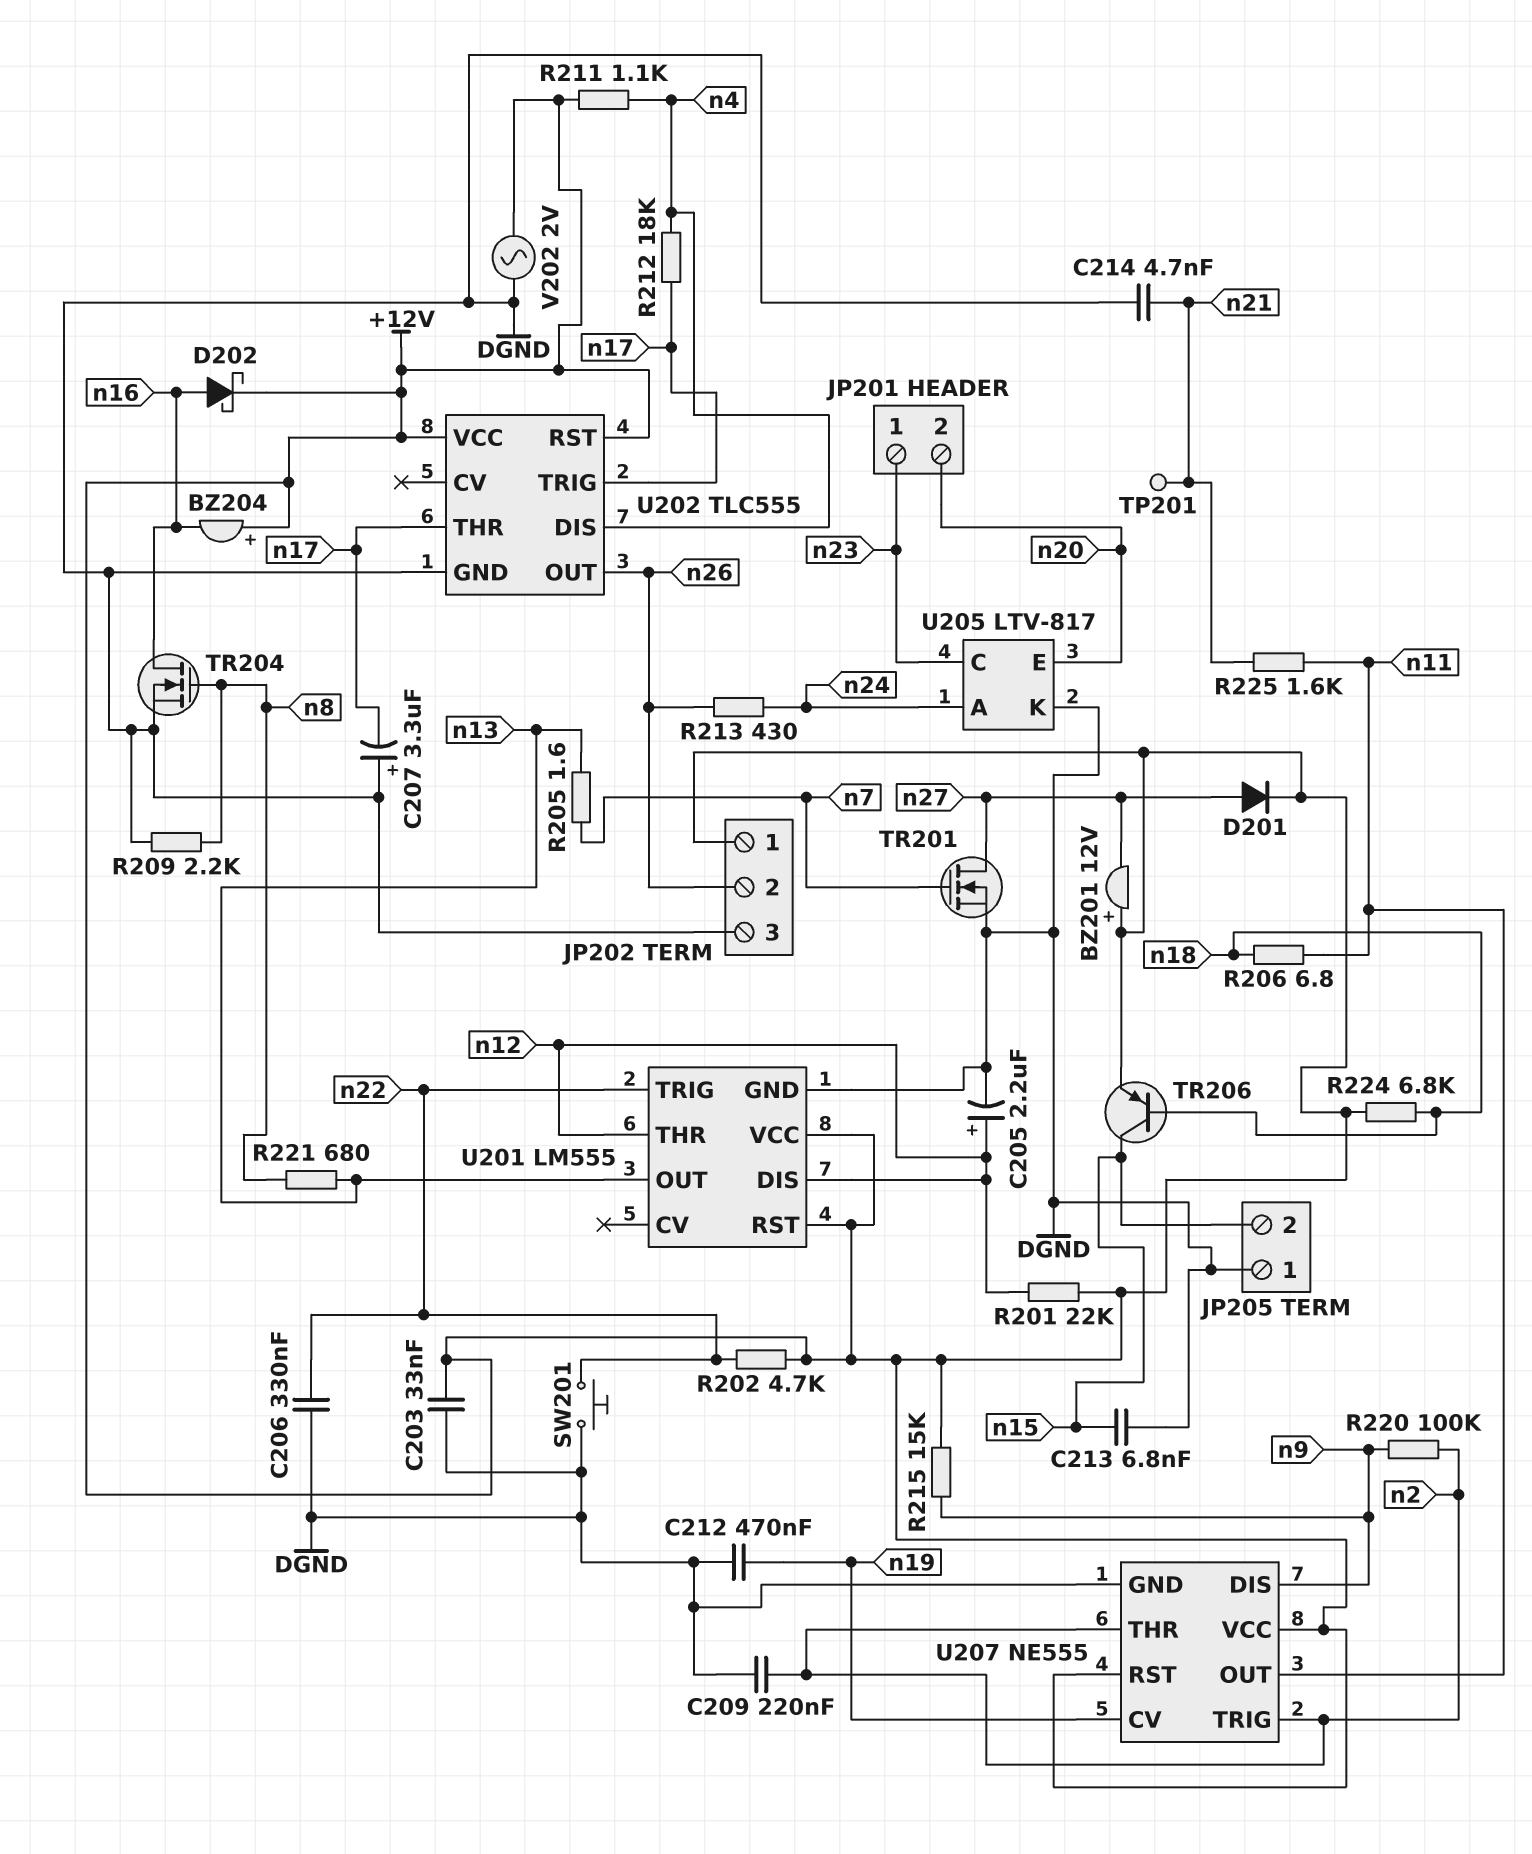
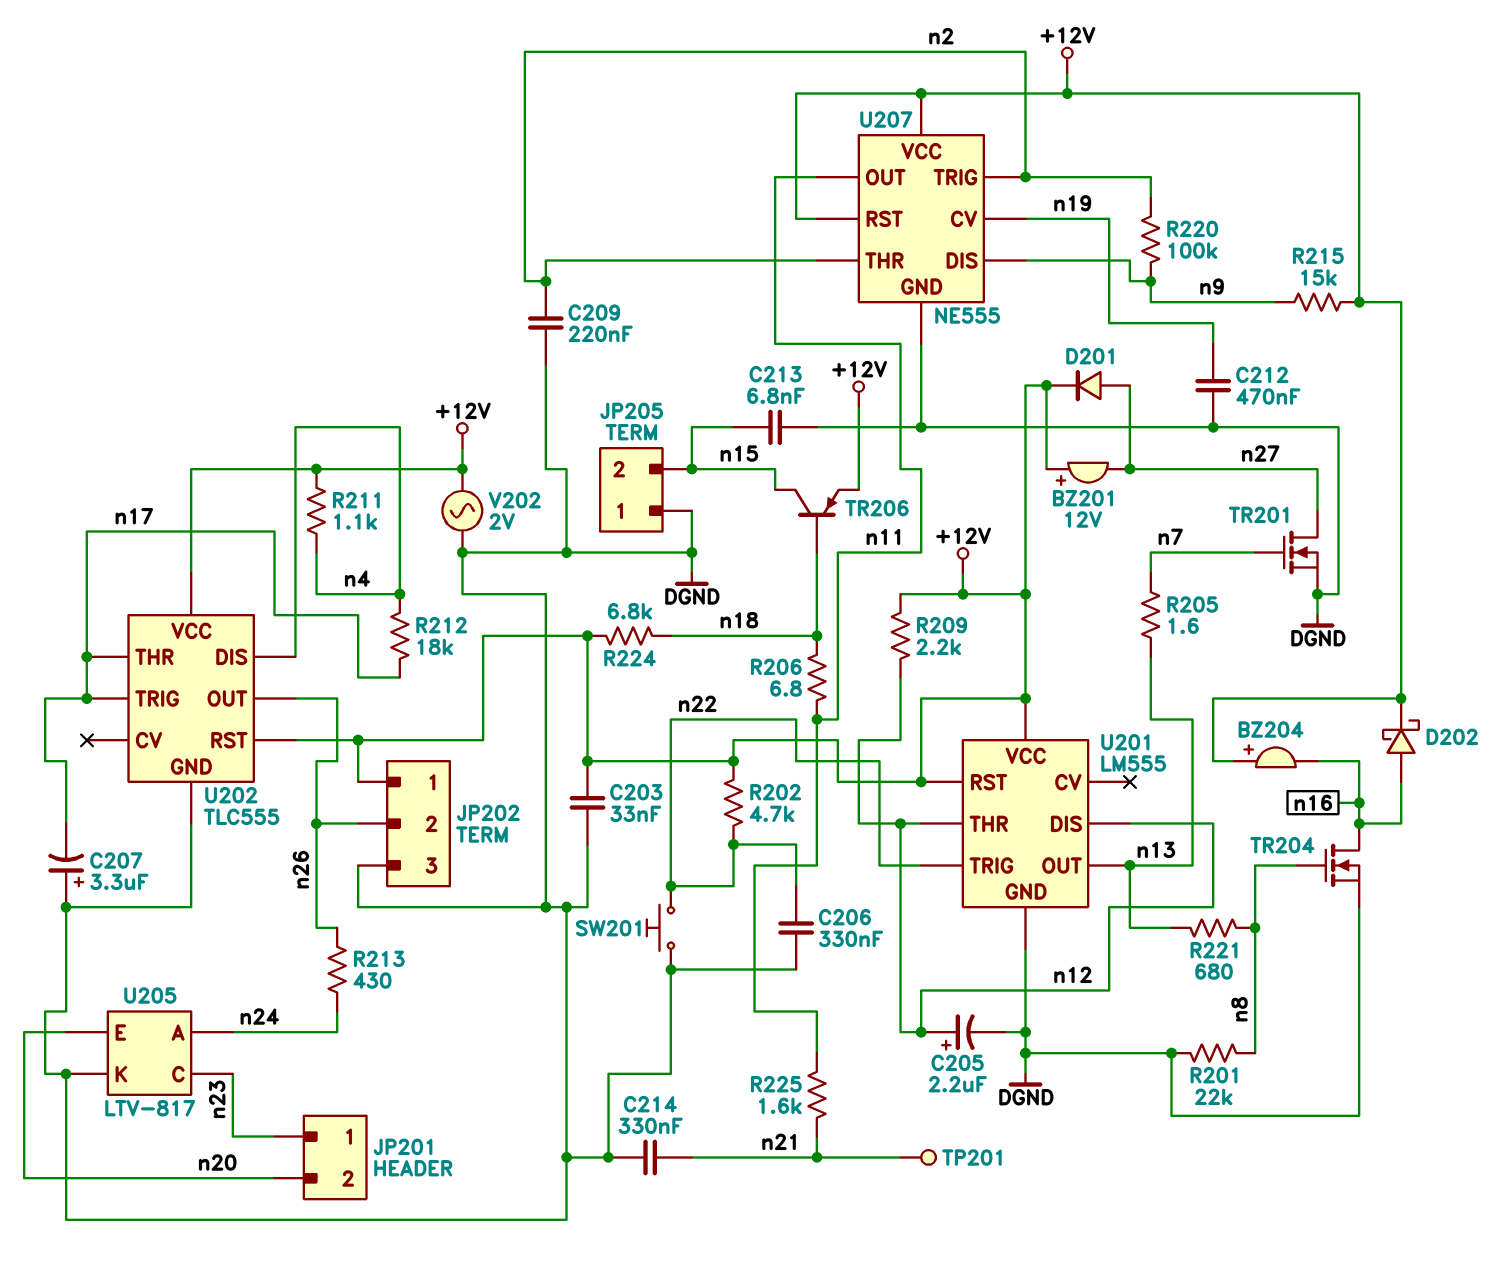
C214: 4.7nF (DGND, n21) -> 330nF (DGND, n21)
R201: 22k (+12V, n12) -> 22k (DGND, n8)
R209: 2.2k (DGND, n8) -> 2.2k (+12V, n12)

